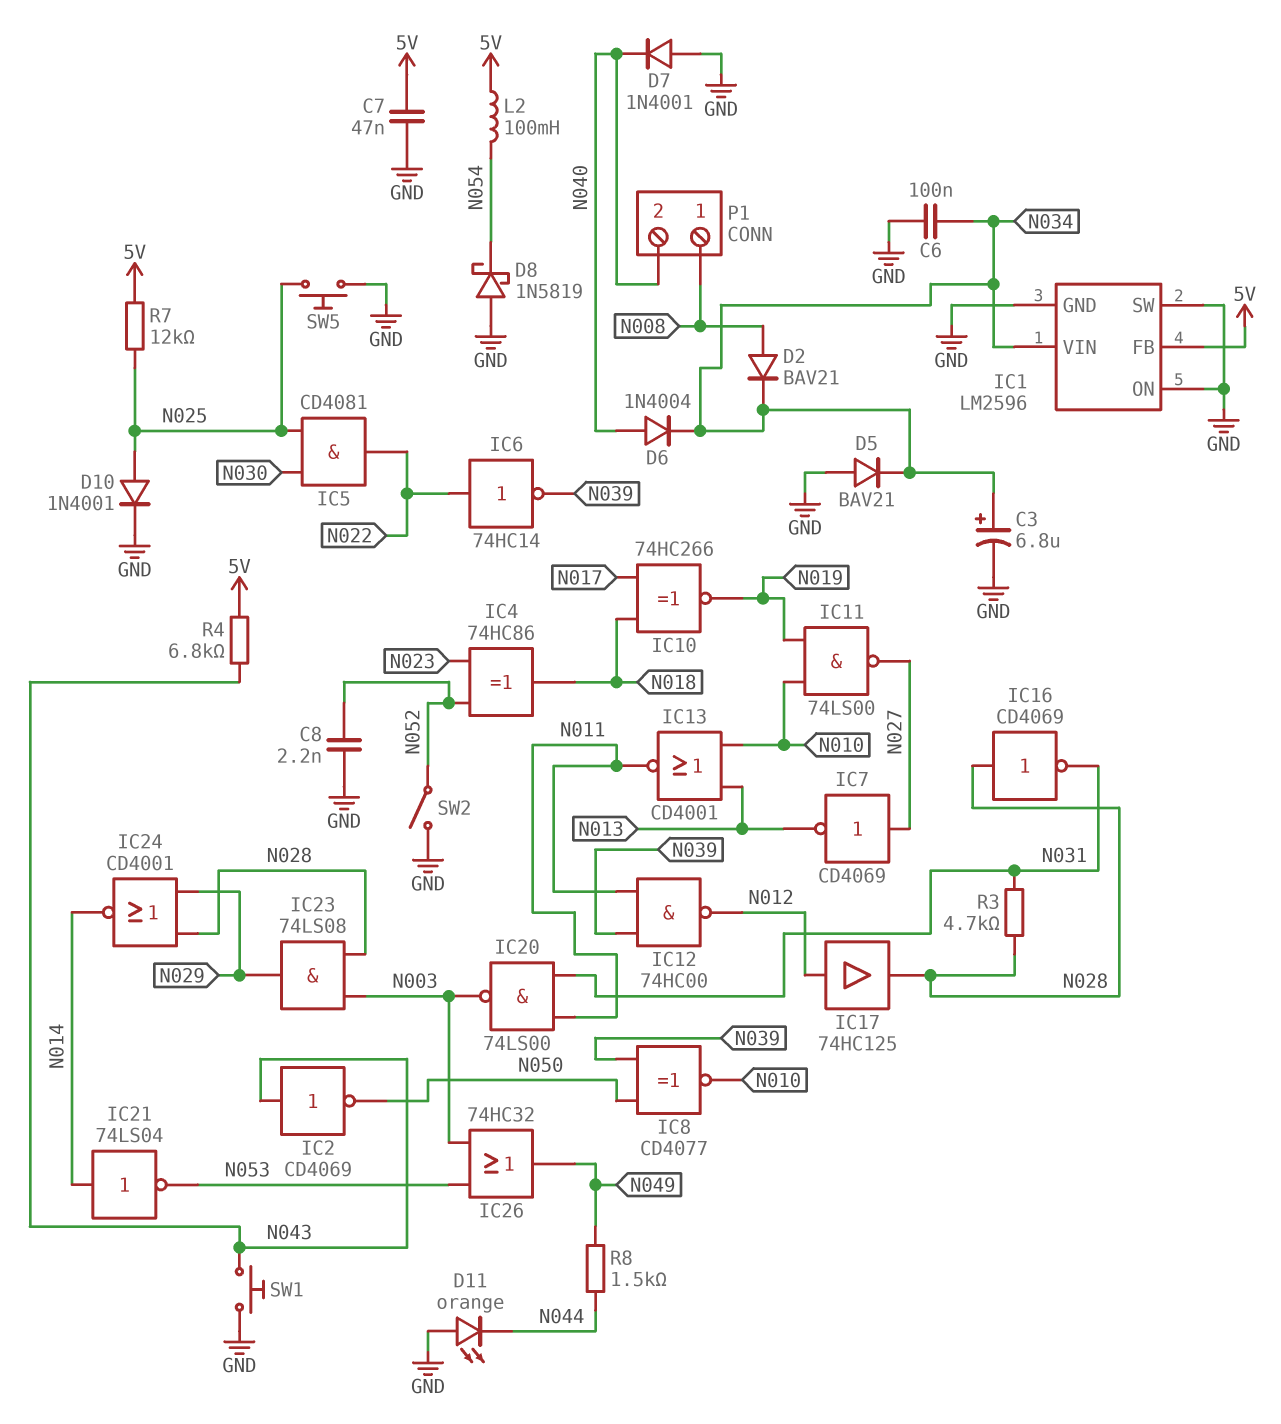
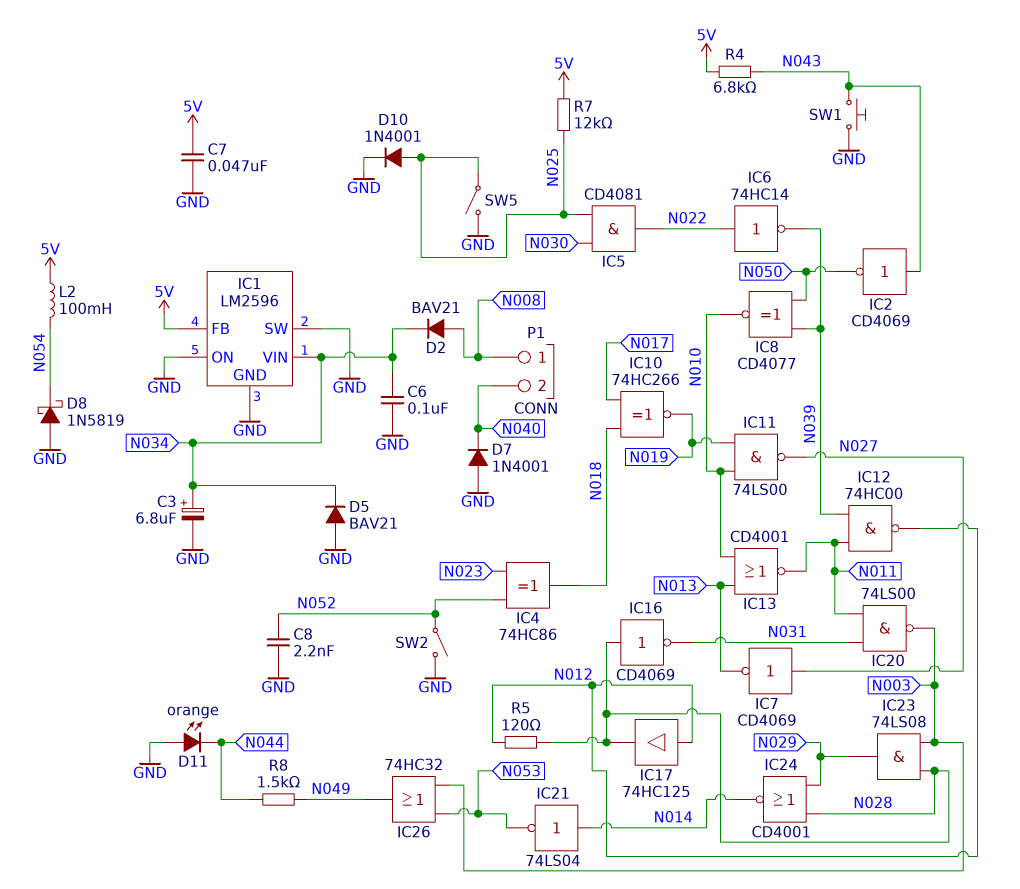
D6: diode 1N4004 (A N040, K N034) -> none
R3: 4.7k (N028, N031) -> none
R5: none -> 120 (N012, N028)
SW5: button (GND, N025) -> switch (GND, N025)

